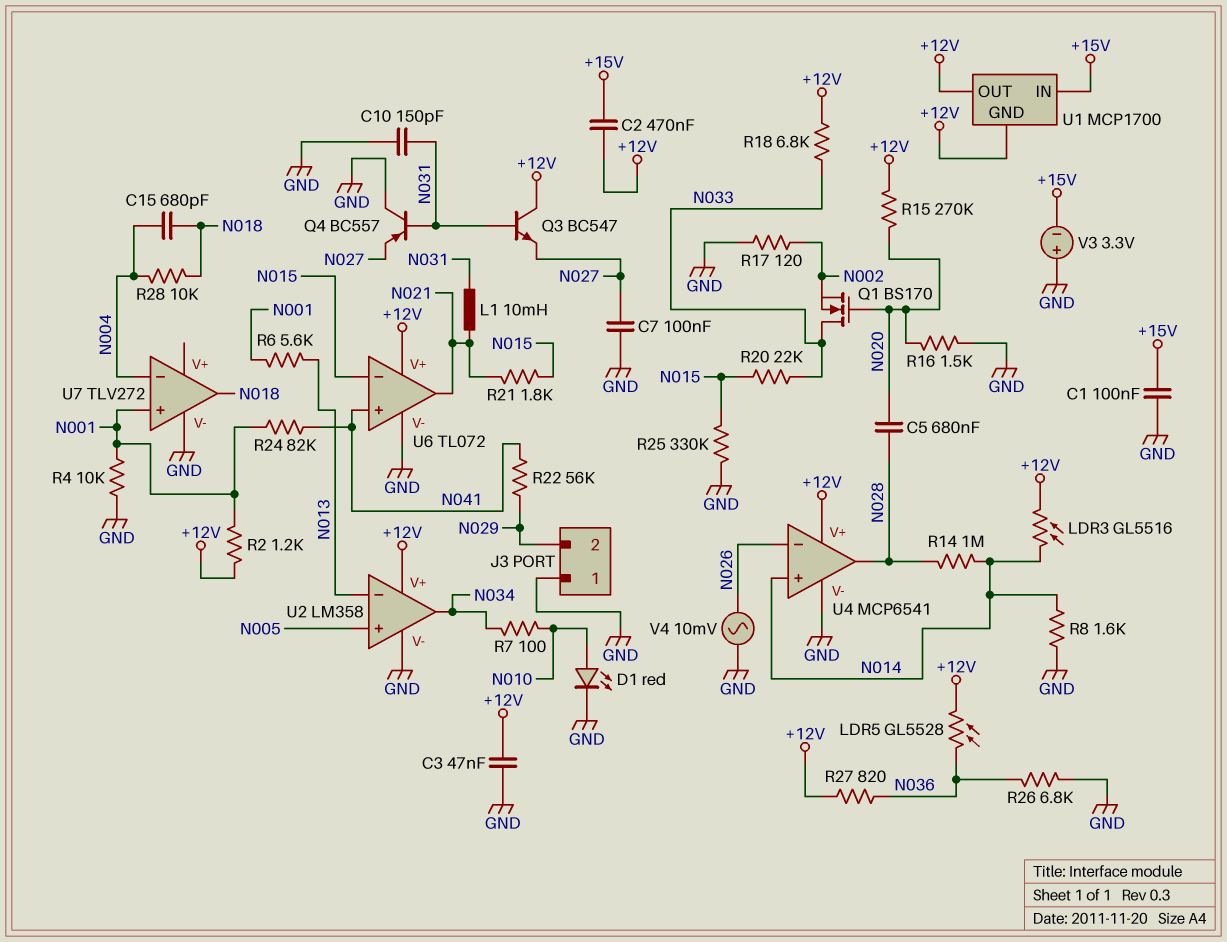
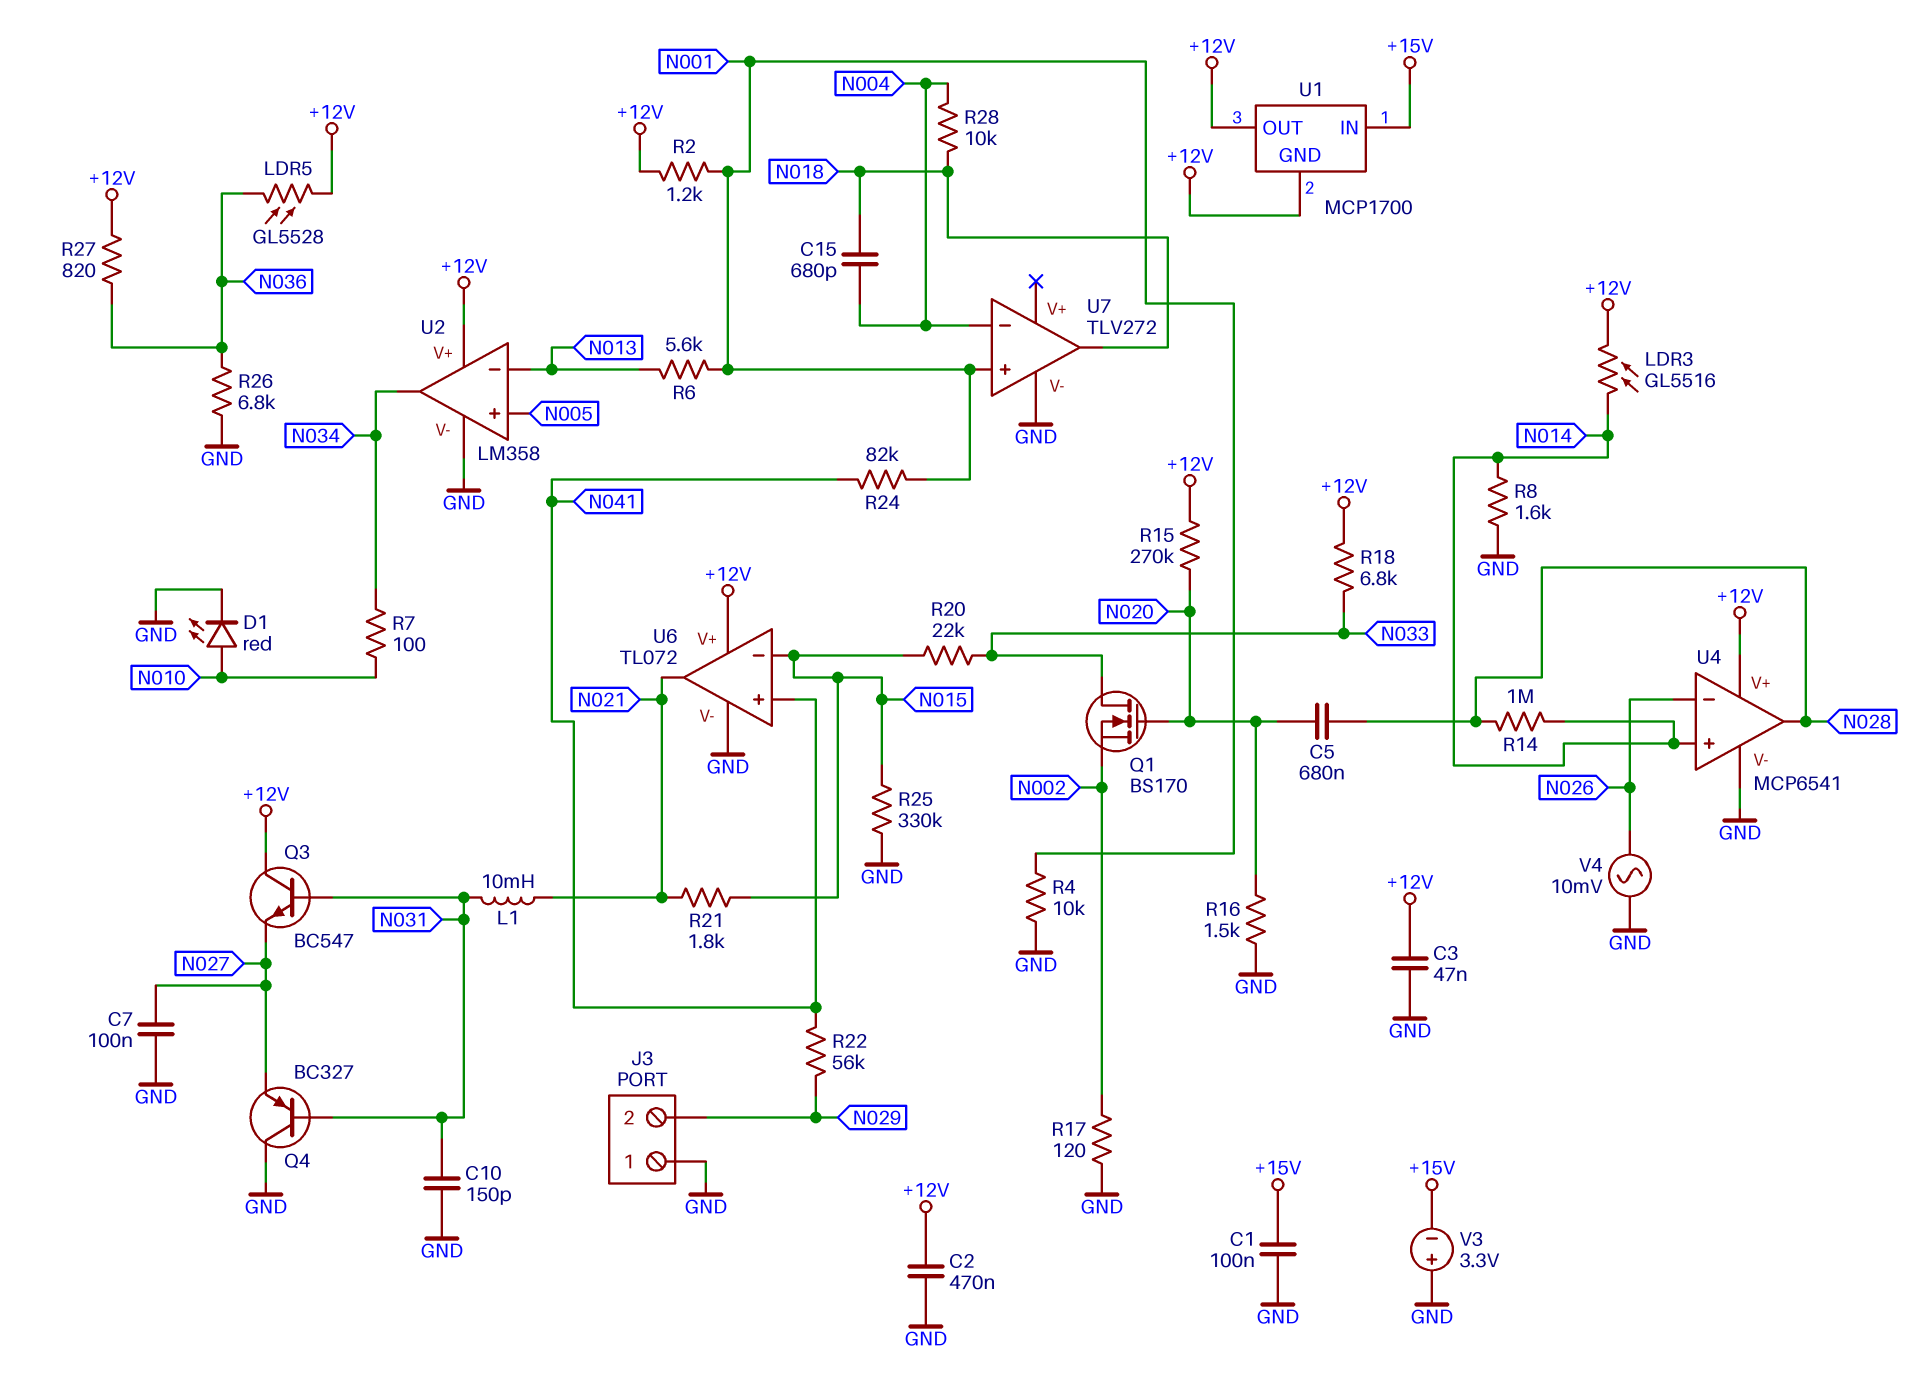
C2: 470nF (+12V, +15V) -> 470nF (+12V, GND)
Q4: PNP BC557 (B N031, C GND, E N027) -> PNP BC327 (B N031, C GND, E N027)

